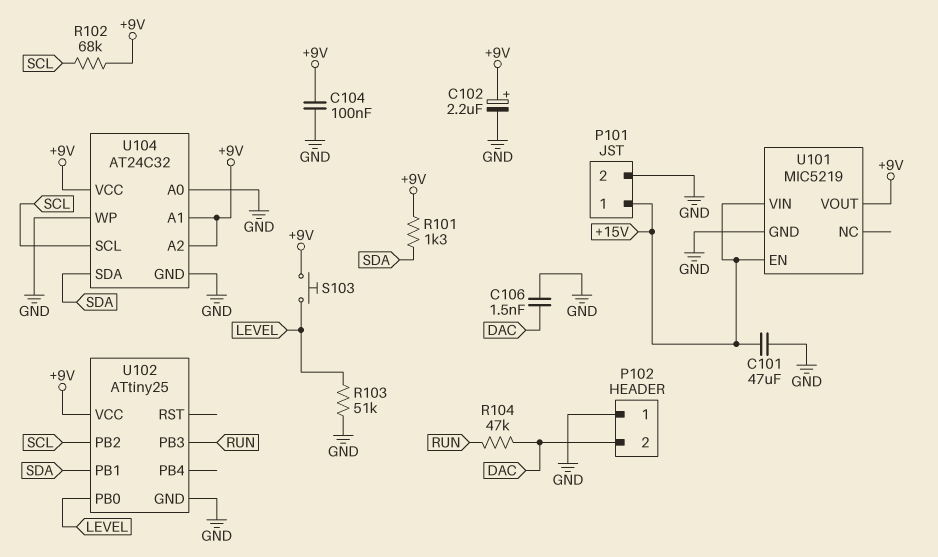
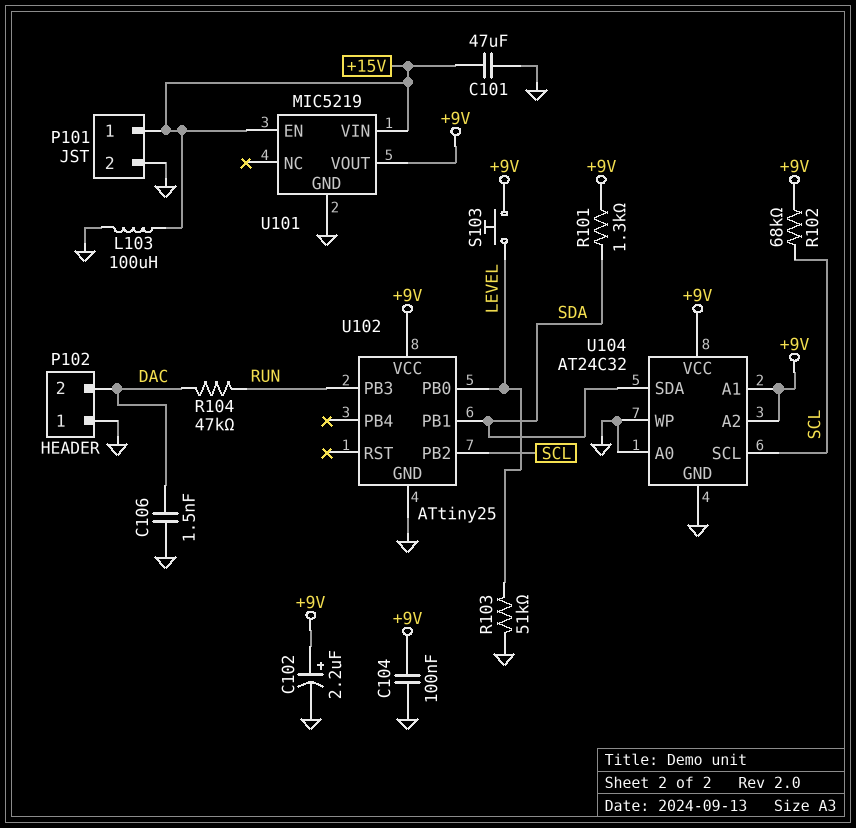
L103: none -> 100uH (+15V, GND)

